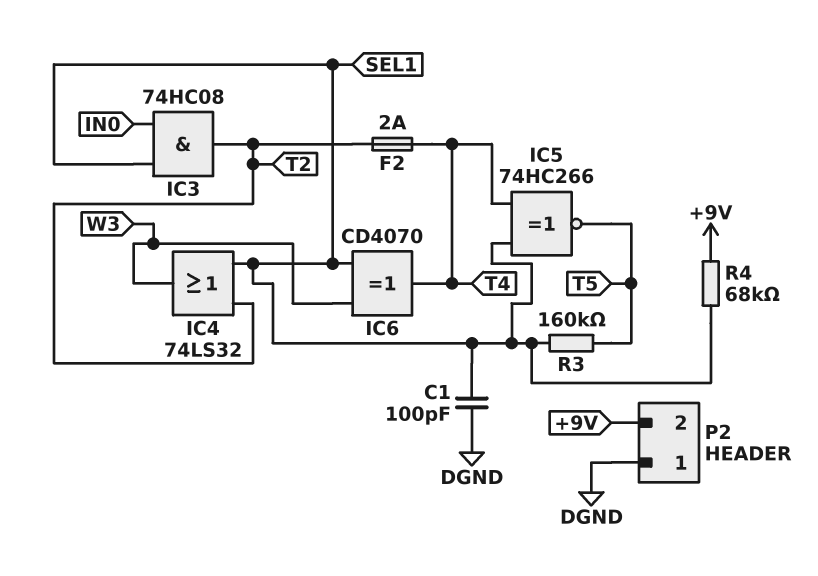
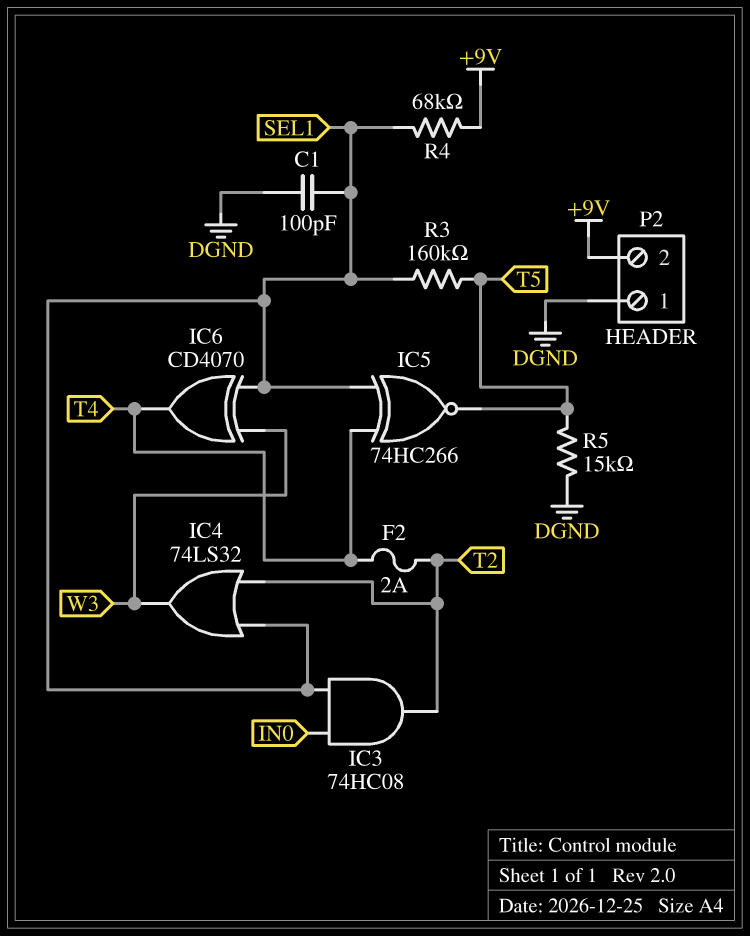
R5: none -> 15k (DGND, T5)

